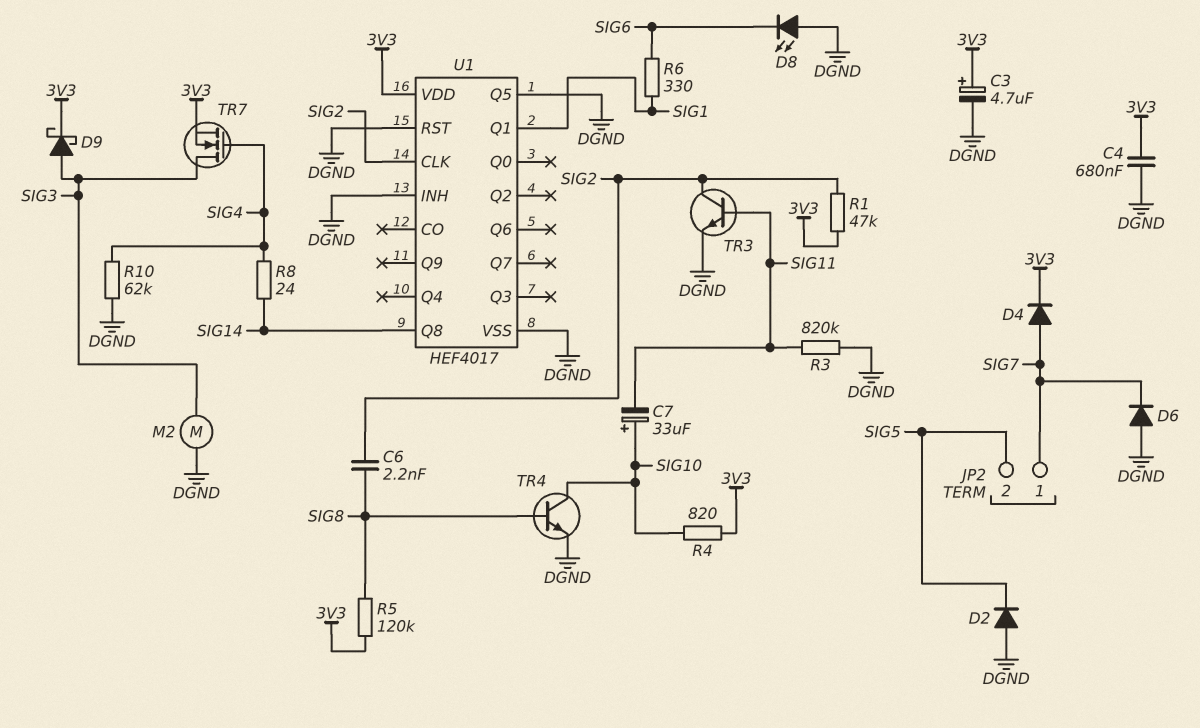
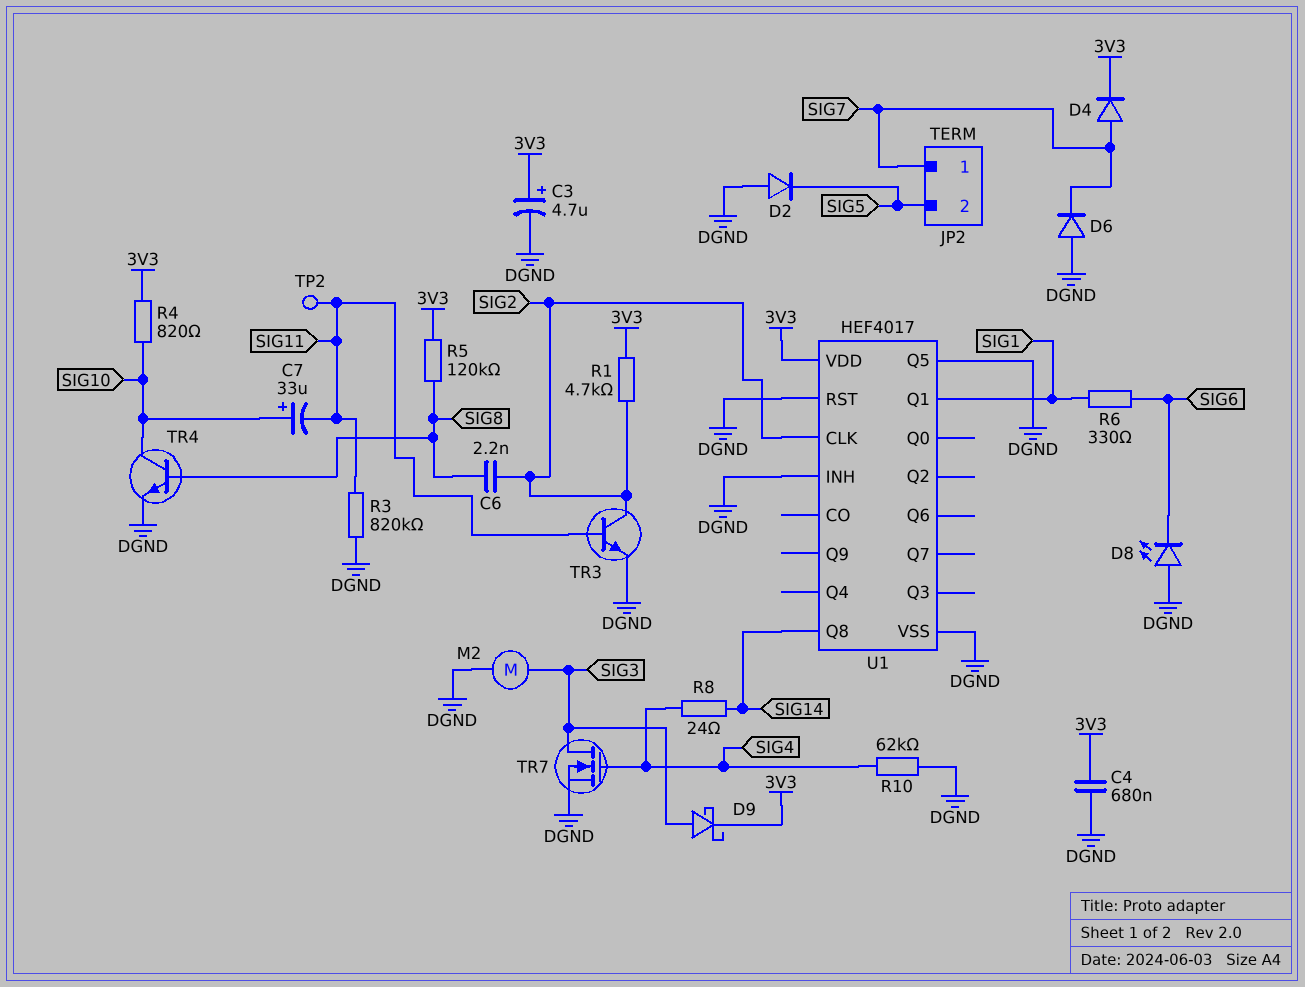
R1: 47k (3V3, SIG2) -> 4.7k (3V3, SIG2)
TP2: none -> test point (SIG11)
TR7: NMOS (G SIG4, D SIG3, S 3V3) -> NMOS (G SIG4, D SIG3, S DGND)

